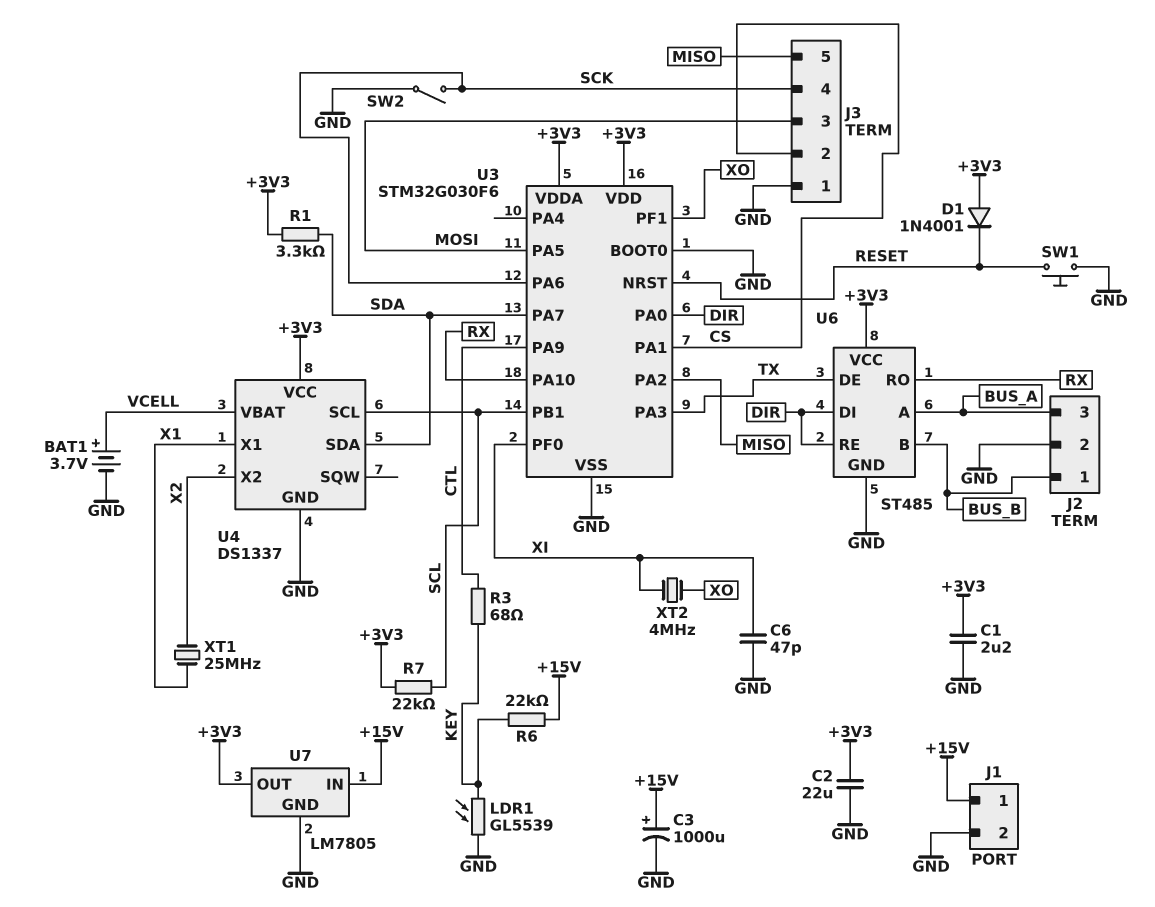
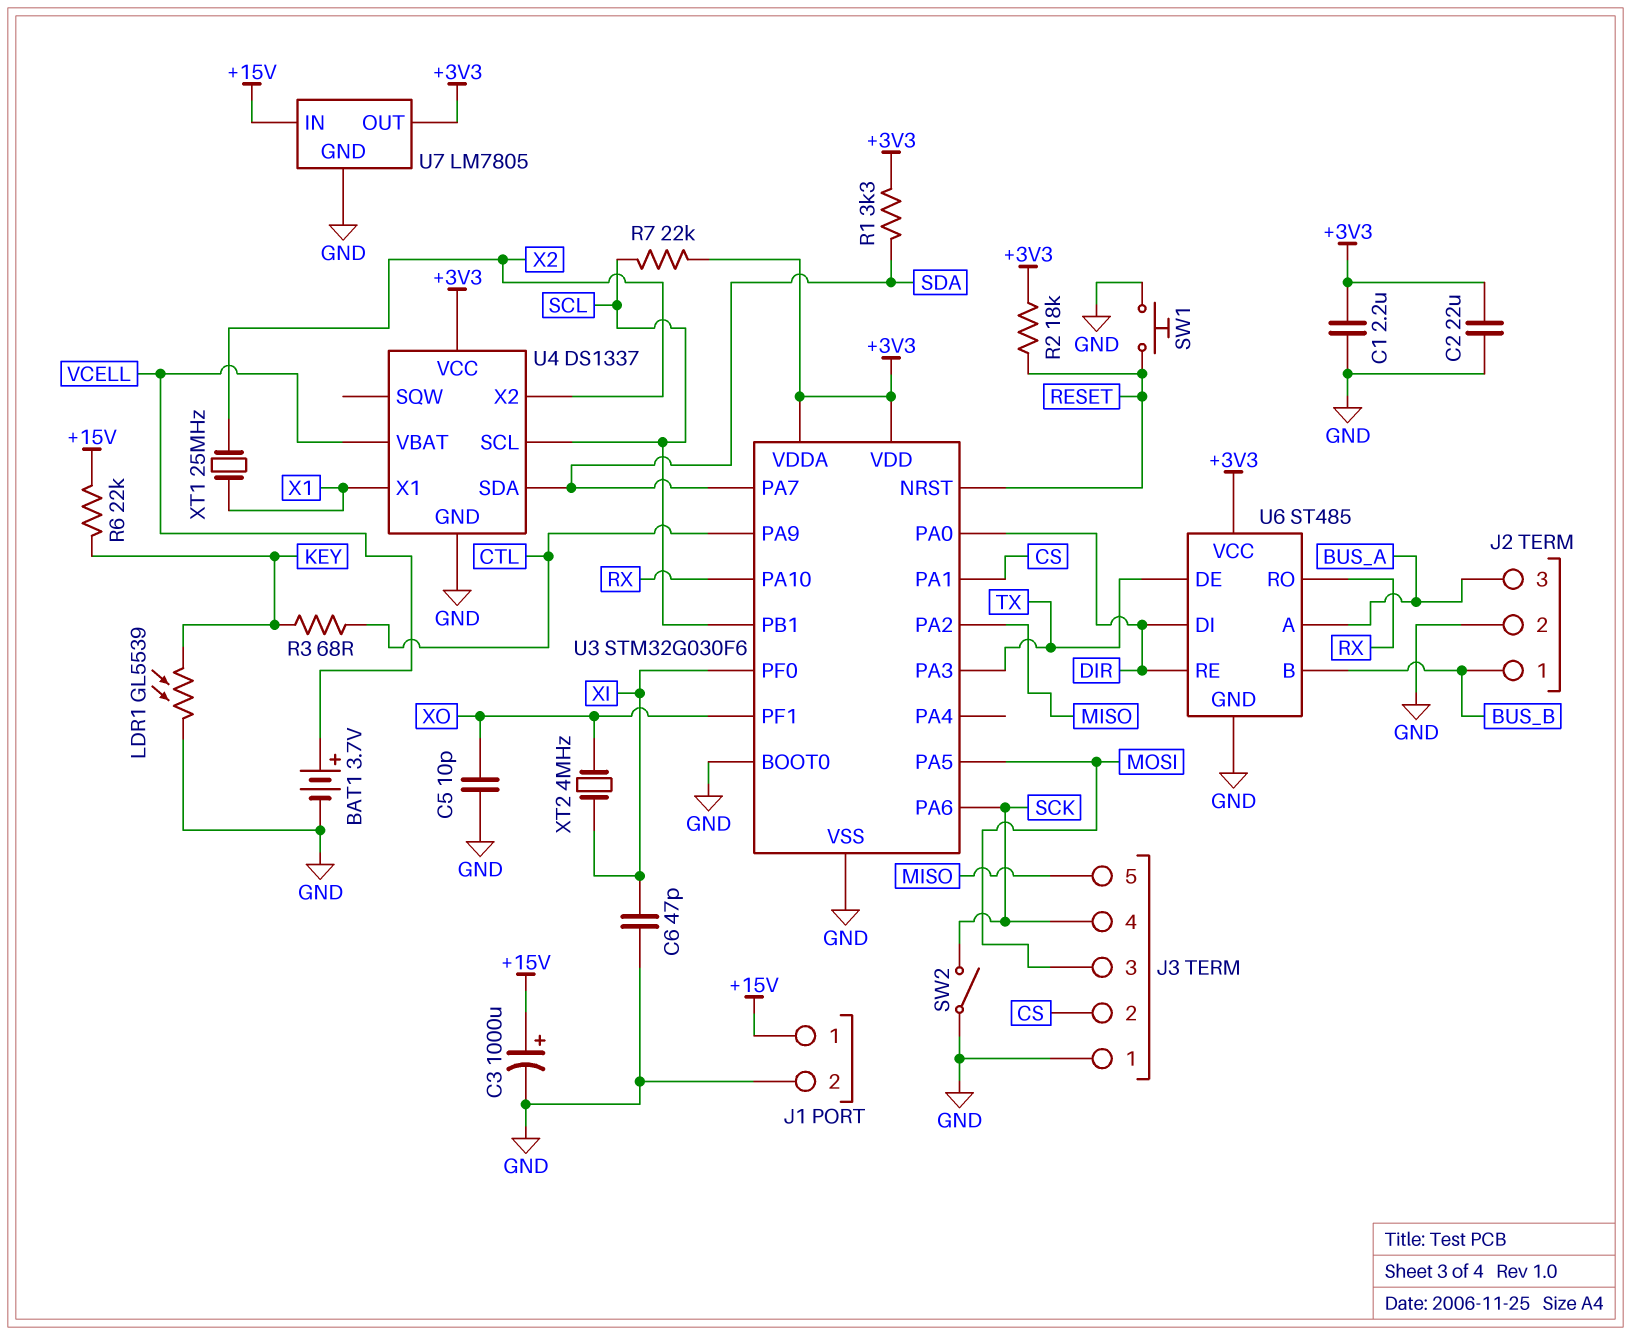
C5: none -> 10pF (GND, XO)
D1: diode 1N4001 (A +3V3, K RESET) -> none
R2: none -> 18k (+3V3, RESET)

